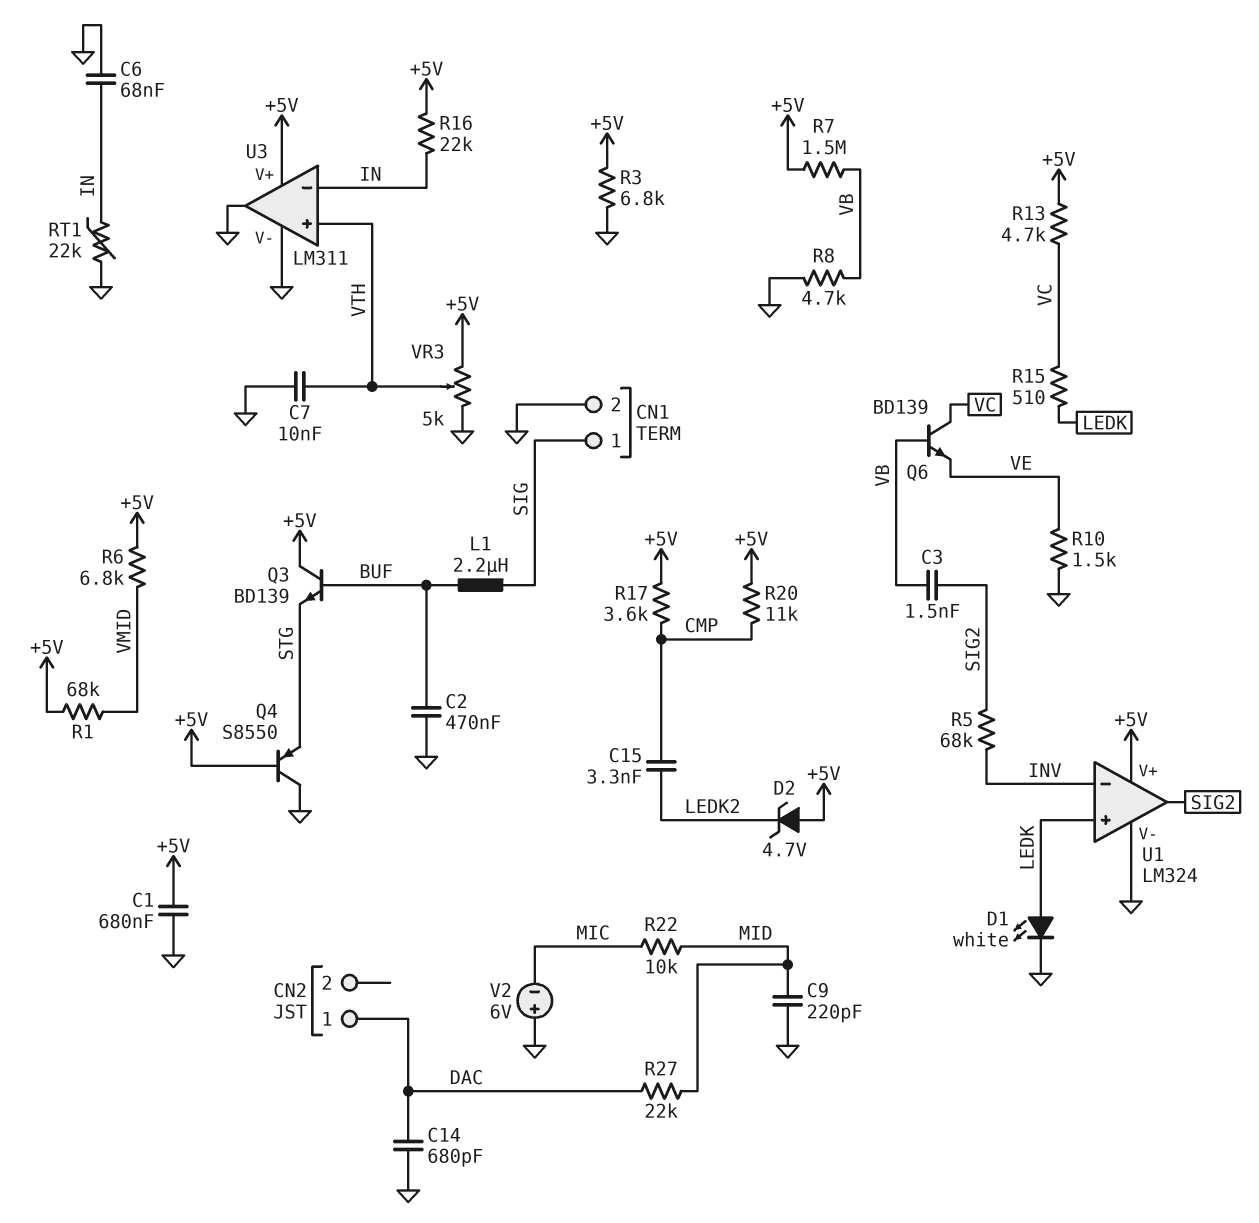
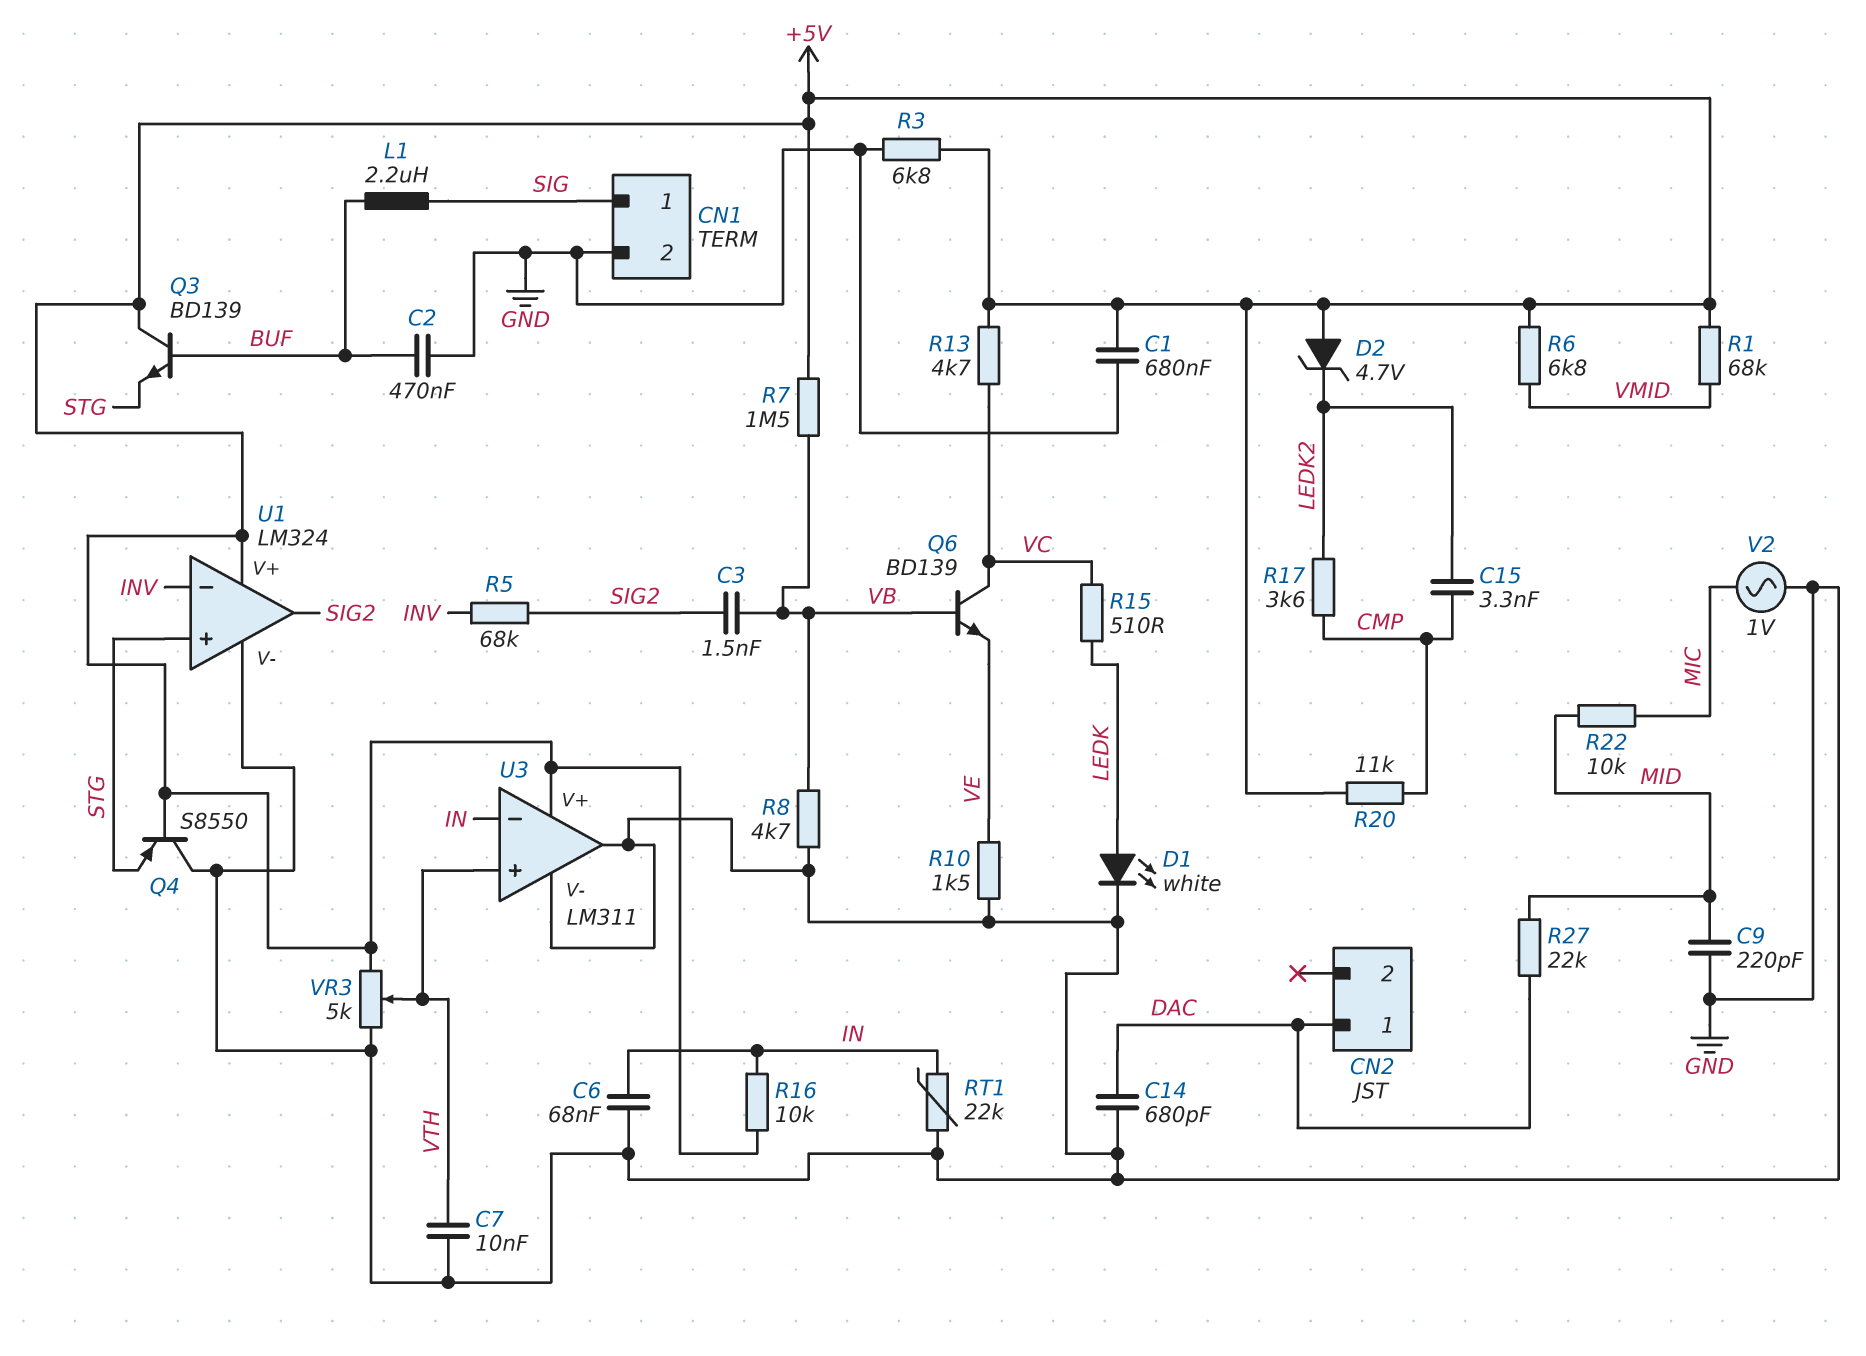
R16: 22k (+5V, IN) -> 10k (+5V, IN)
R17: 3.6k (+5V, CMP) -> 3.6k (CMP, LEDK2)
U1 pin in+: LEDK -> STG
V2: 6V (plus GND, minus MIC) -> AC 1V (GND, MIC)

